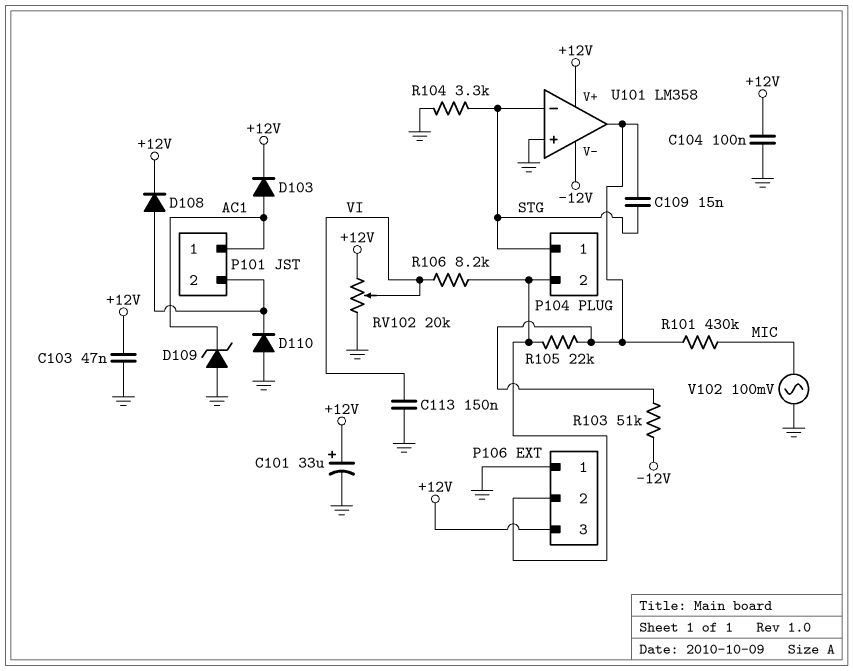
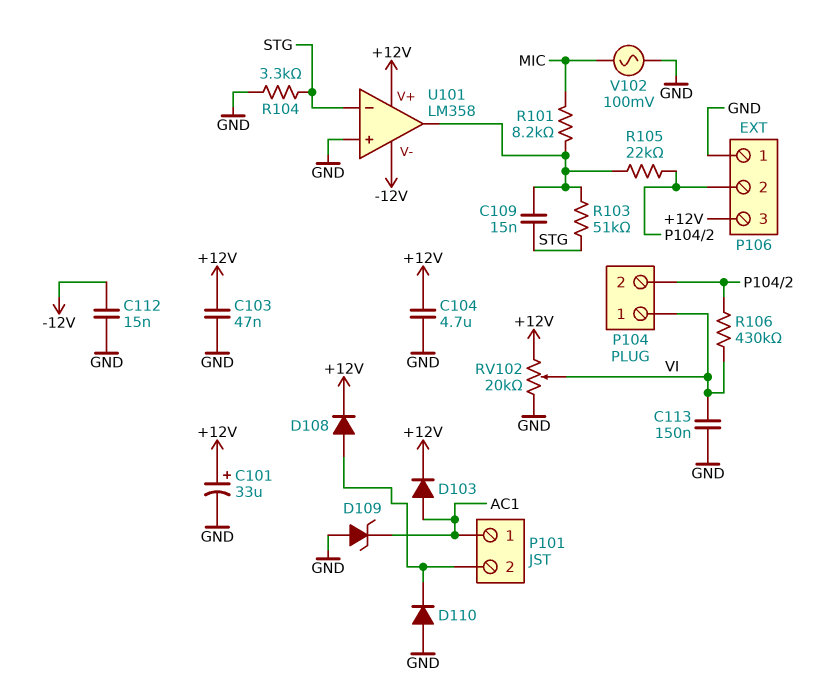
C104: 100nF (+12V, GND) -> 4.7uF (+12V, GND)
C112: none -> 15nF (-12V, GND)
P104 pin 1: STG -> VI
R101: 430k (MIC, U101/out) -> 8.2k (MIC, U101/out)
R103: 51k (-12V, U101/out) -> 51k (STG, U101/out)
R106: 8.2k (P104/2, VI) -> 430k (P104/2, VI)

